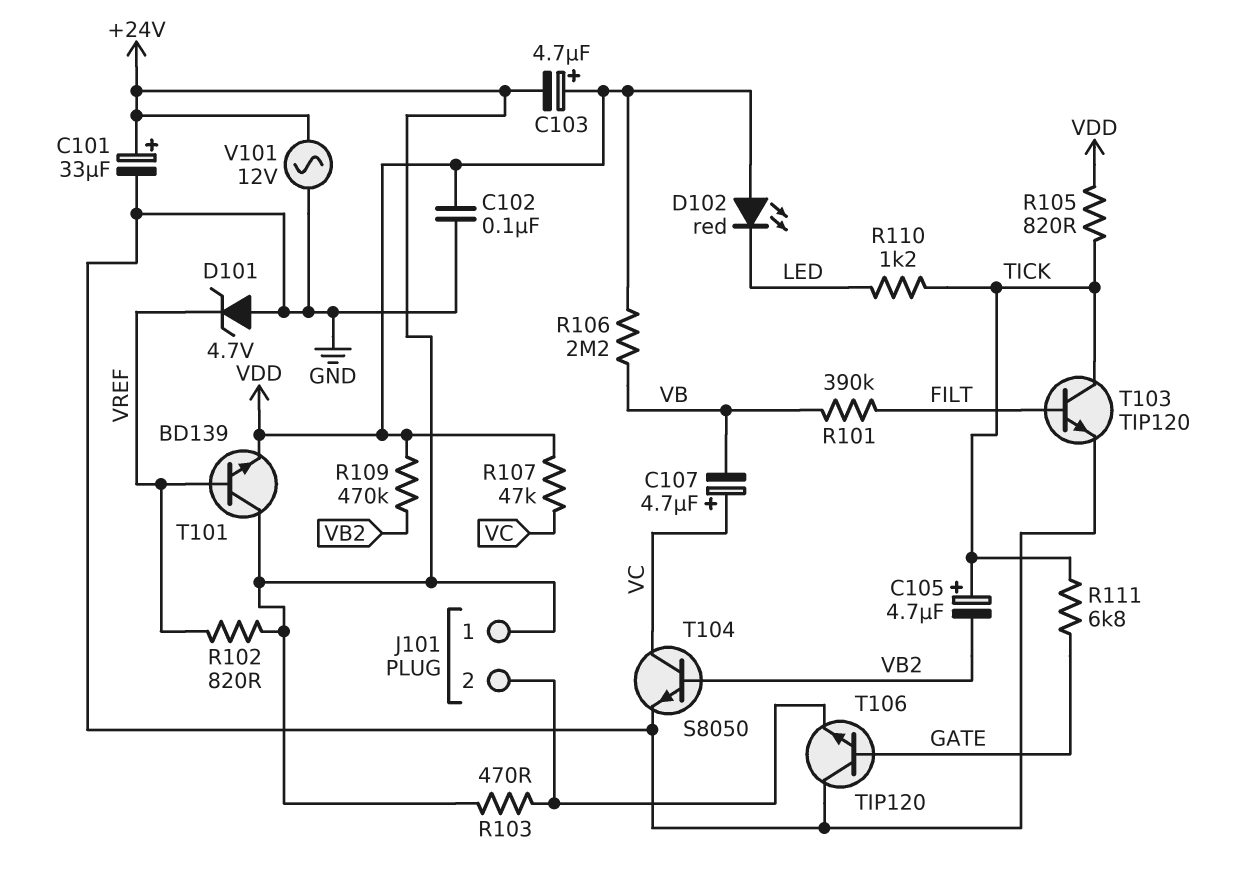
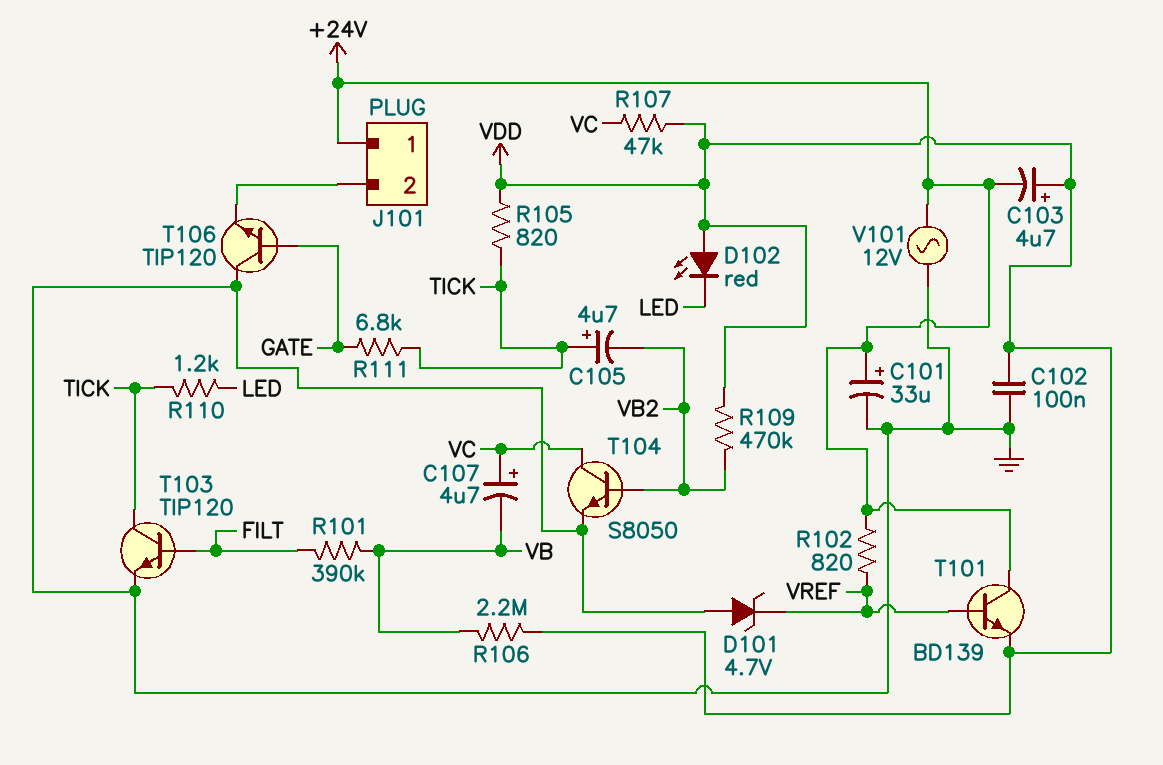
R103: 470 (+24V, J101/2) -> none

